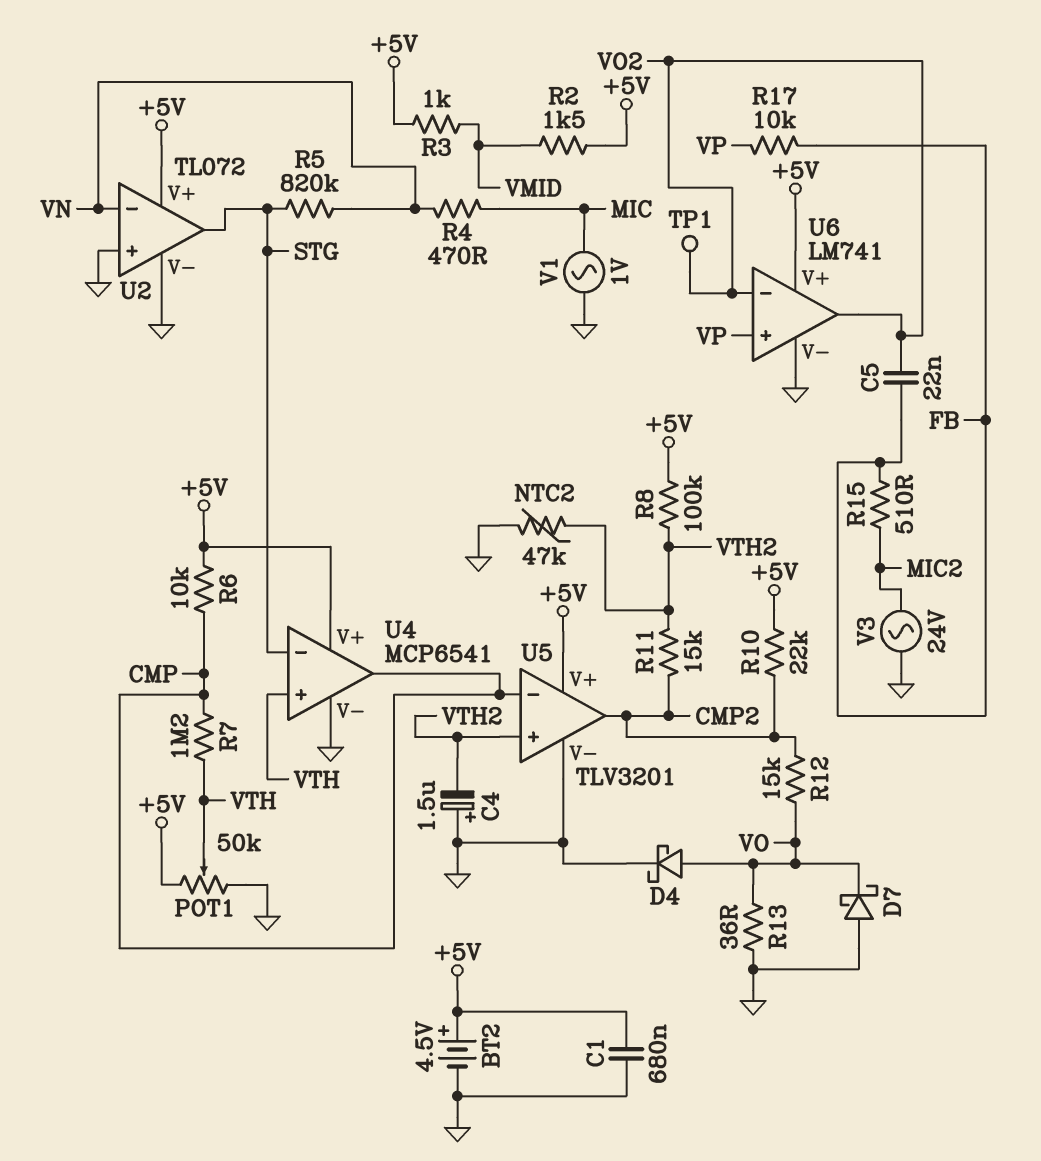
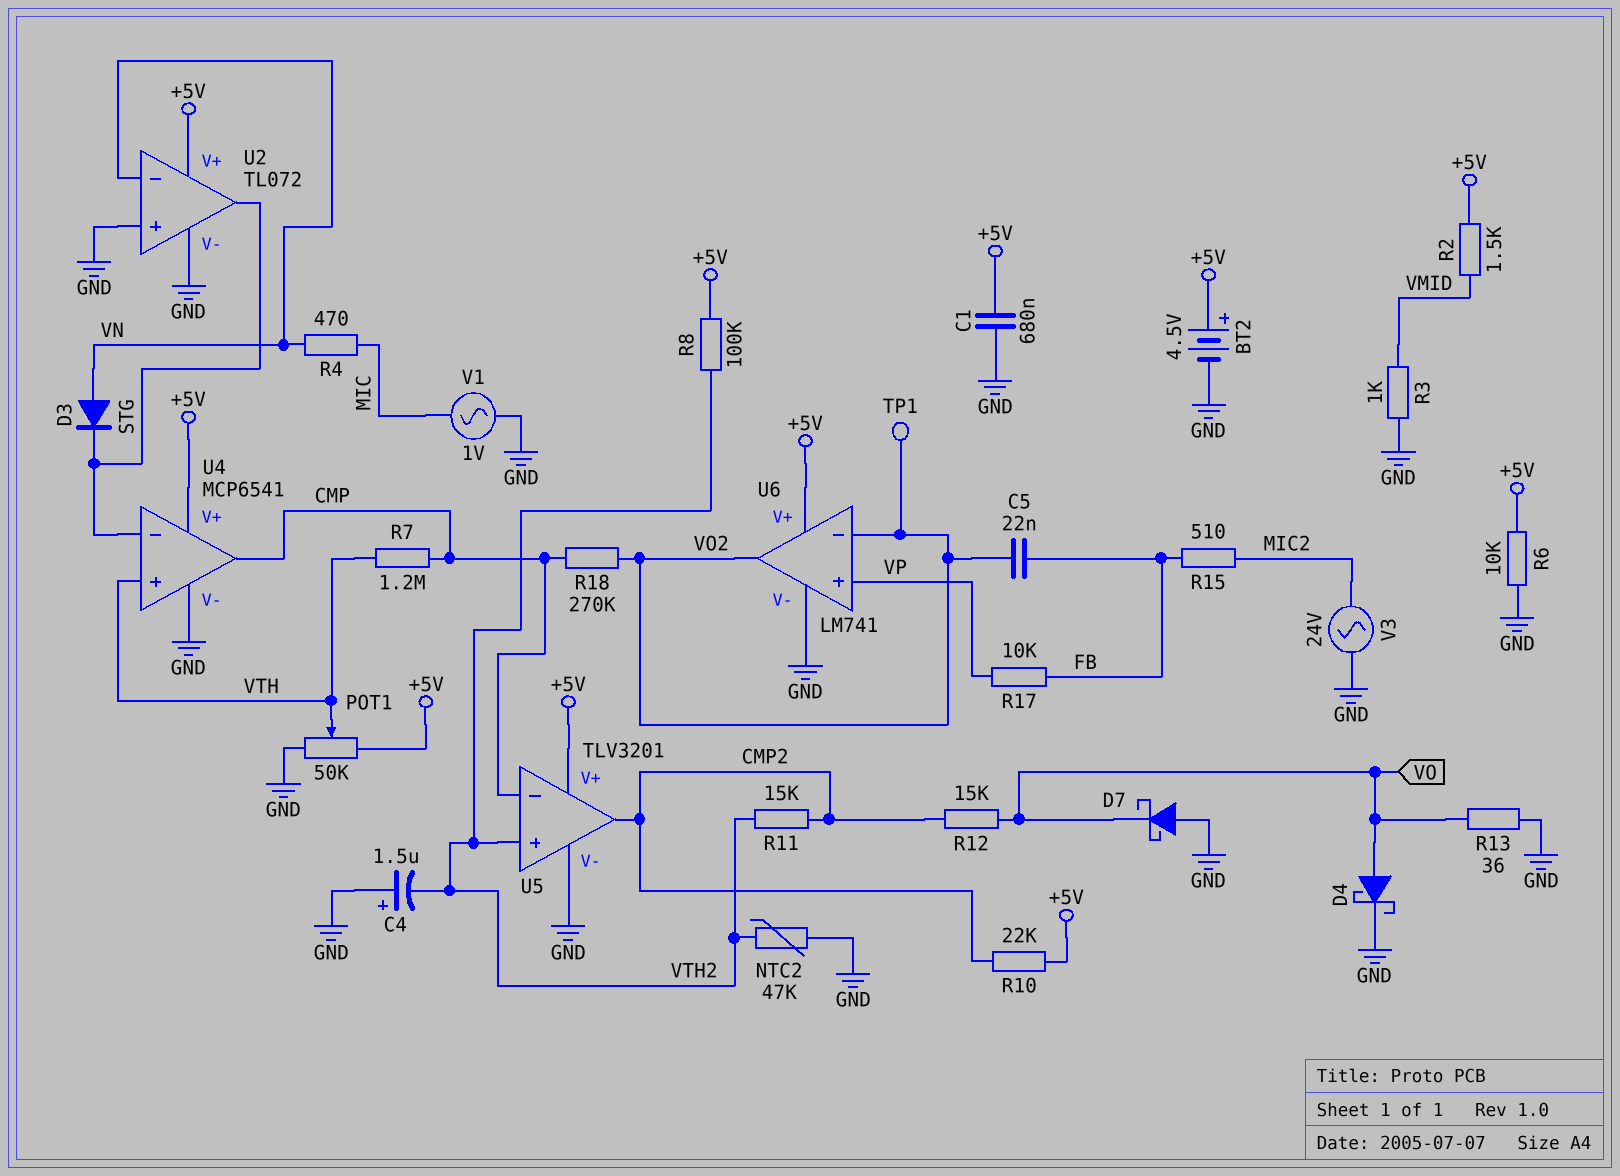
D3: none -> diode (A VN, K STG)
R3: 1k (+5V, VMID) -> 1k (GND, VMID)
R5: 820k (STG, VN) -> none
R6: 10k (+5V, CMP) -> 10k (+5V, GND)
R18: none -> 270k (CMP, VO2)

